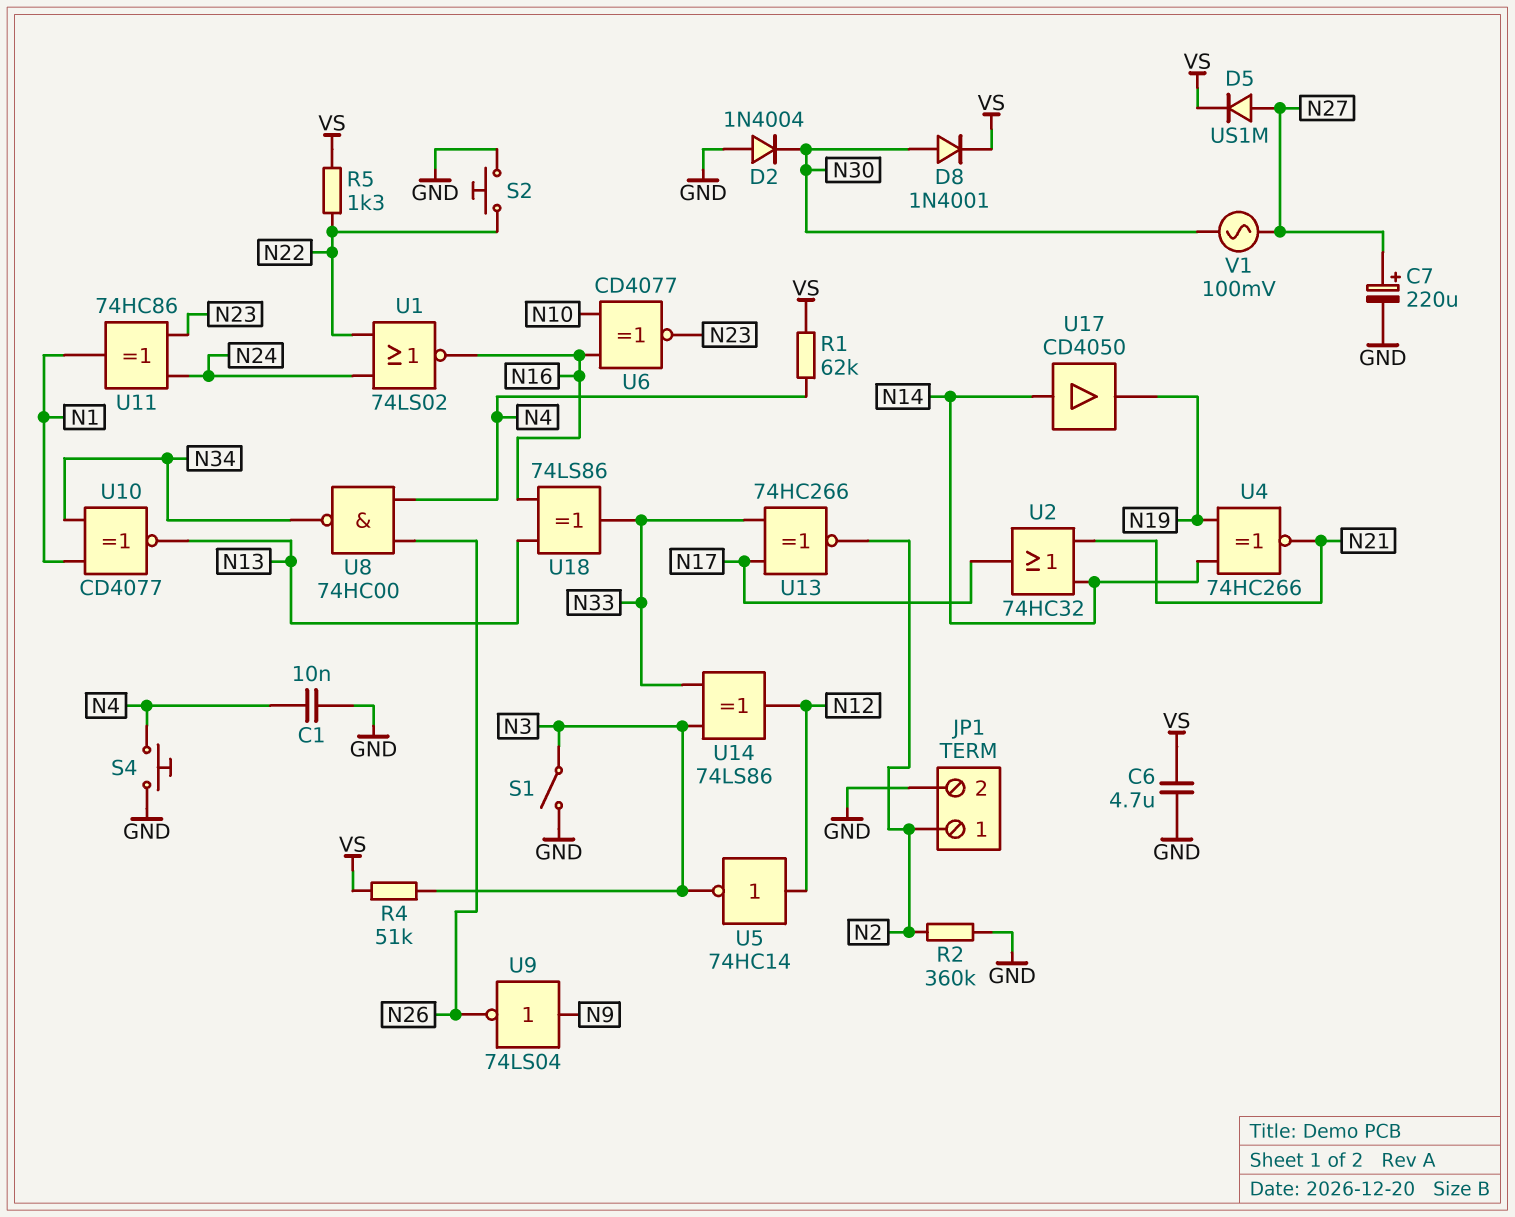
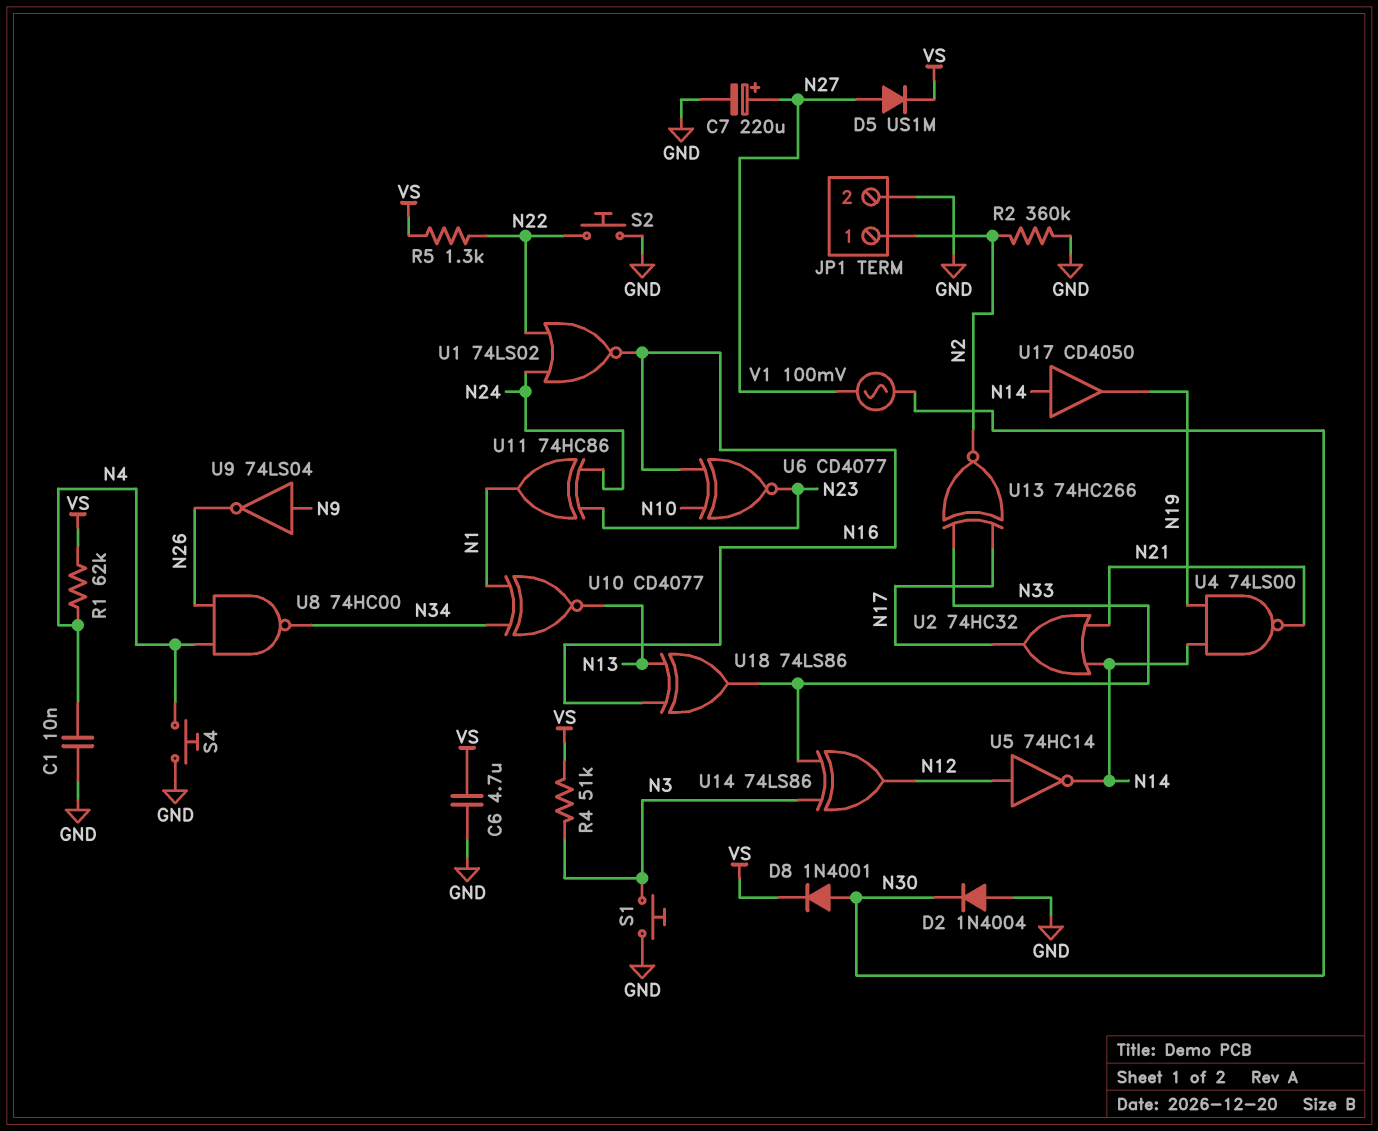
S1: switch (GND, N3) -> button (GND, N3)
U4: XNOR 74HC266 (in N14, in N19, out N21) -> NAND 74LS00 (in N14, in N19, out N21)
U5: NOT 74HC14 (in N12, out N3) -> NOT 74HC14 (in N12, out N14)

